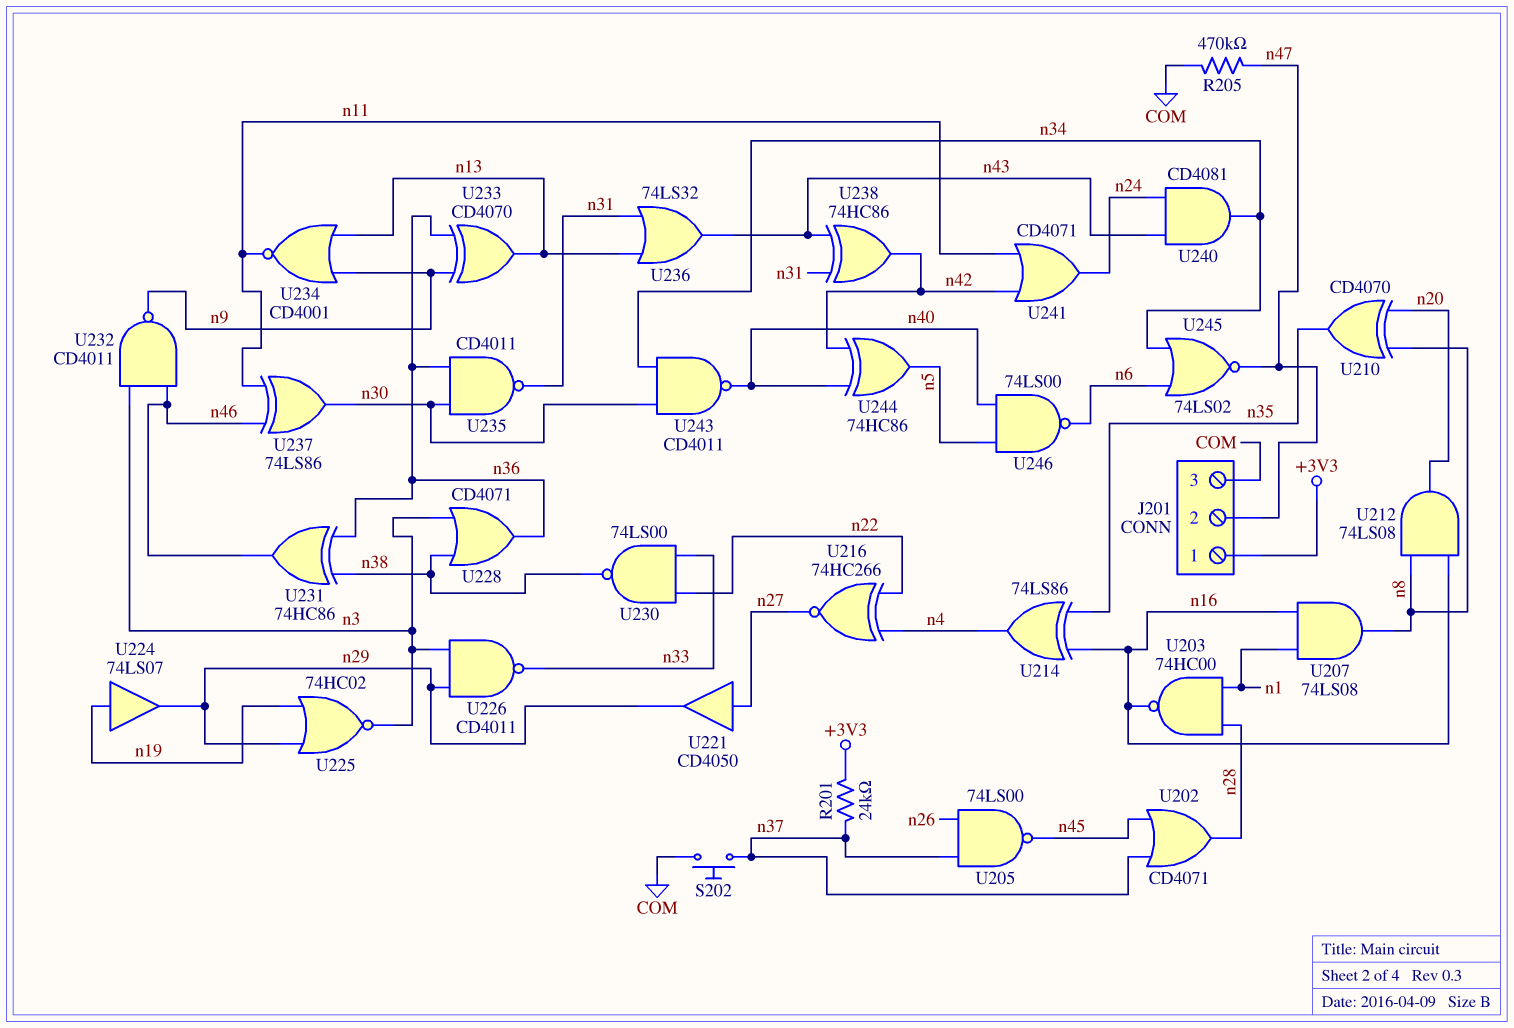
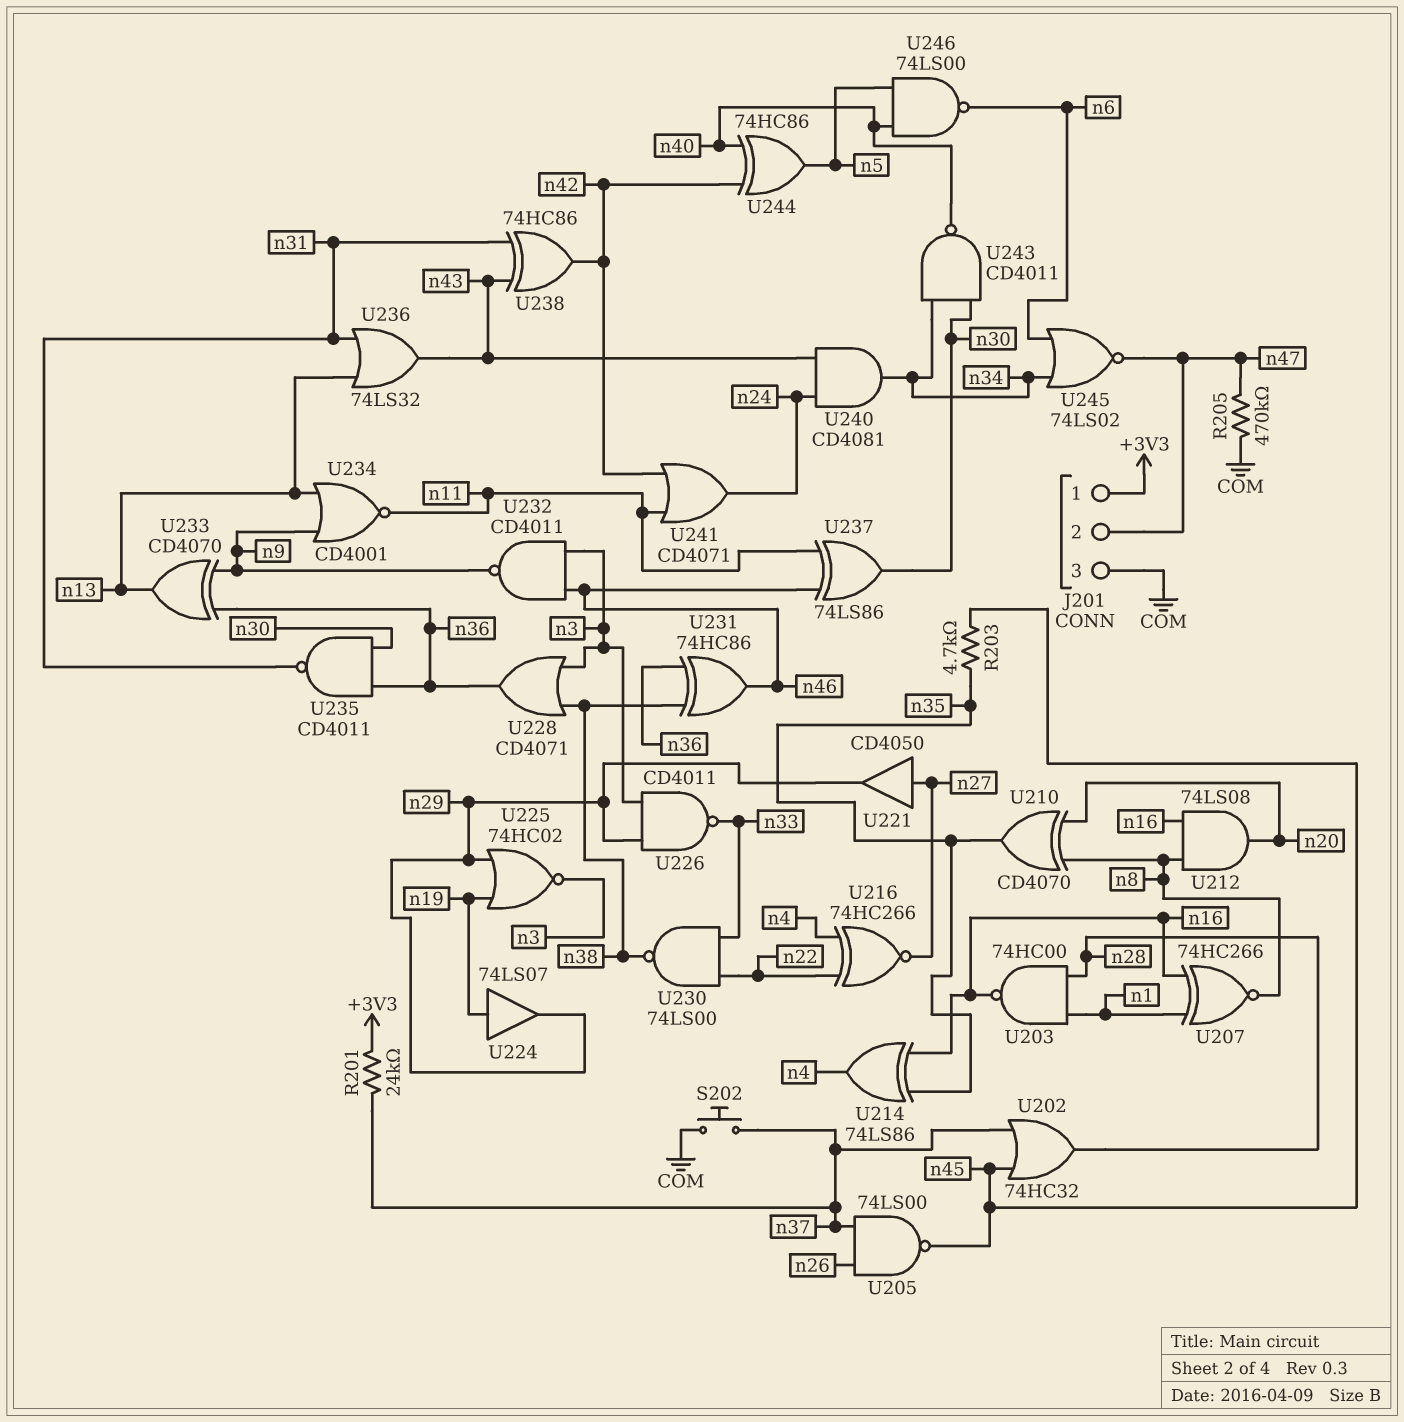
R203: none -> 4.7k (n35, n45)
U202: OR CD4071 (in n37, in n45, out n28) -> OR 74HC32 (in n37, in n45, out n28)
U207: AND 74LS08 (in n1, in n16, out n8) -> XNOR 74HC266 (in n1, in n16, out n8)

